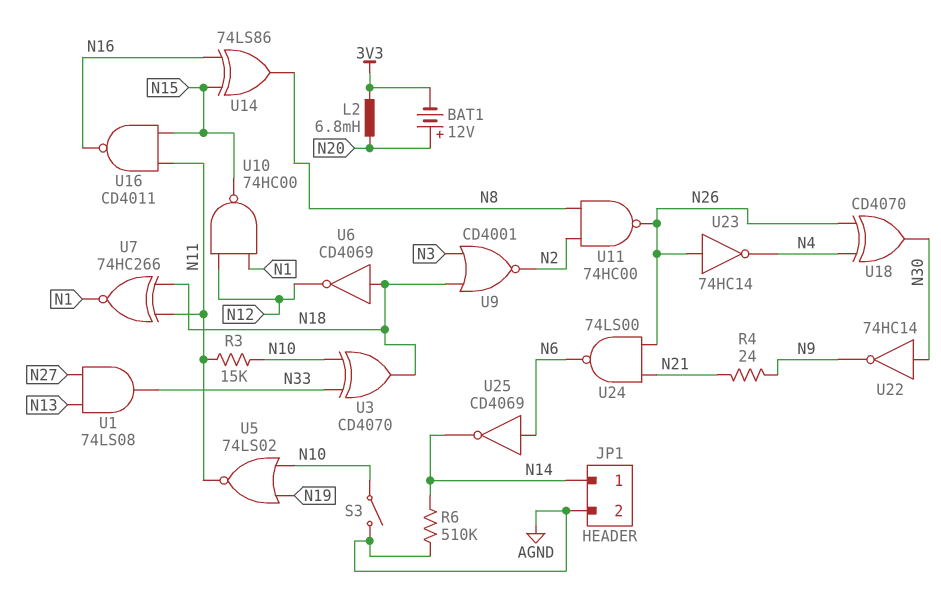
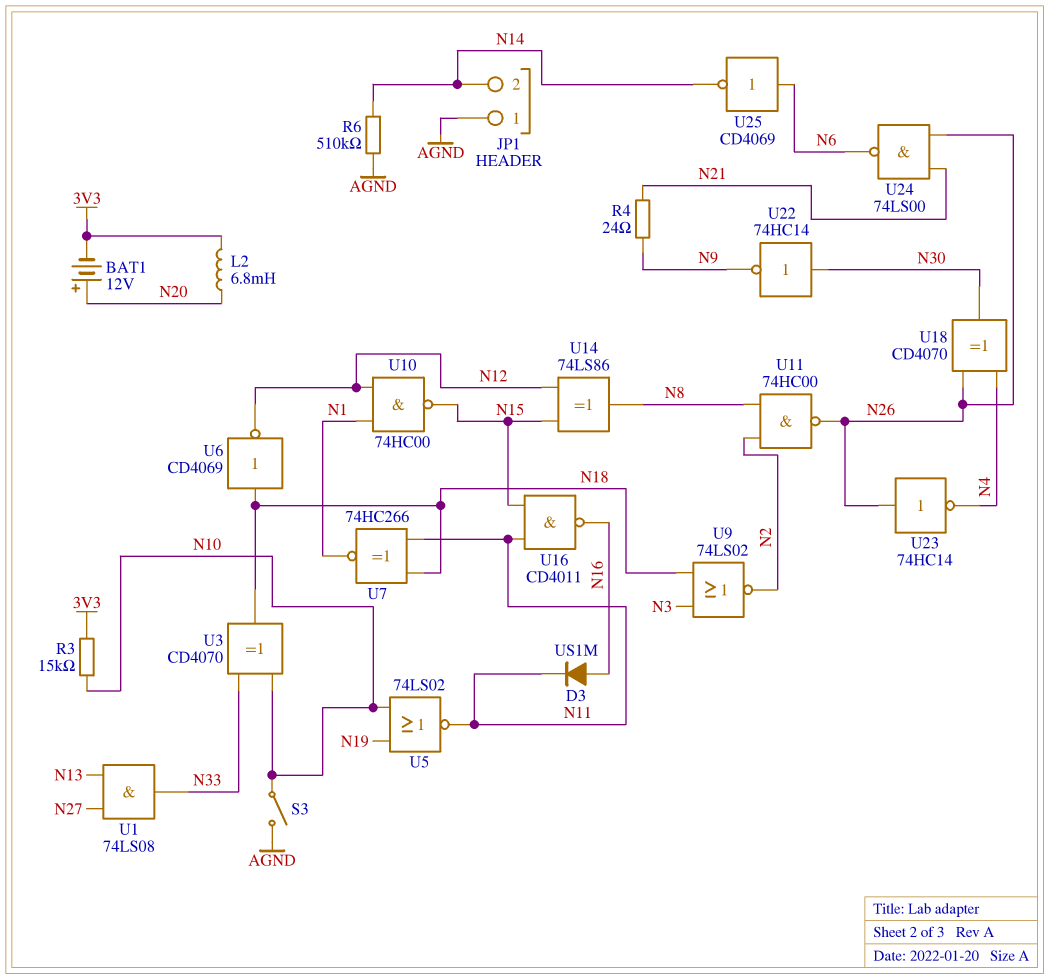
D3: none -> diode US1M (A N16, K N11)
JP1 pin 1: N14 -> AGND
JP1 pin 2: AGND -> N14
R3: 15k (N10, N11) -> 15k (3V3, N10)
U9: NOR CD4001 (in N3, in N18, out N2) -> NOR 74LS02 (in N3, in N18, out N2)
U14: XOR 74LS86 (in N15, in N16, out N8) -> XOR 74LS86 (in N12, in N15, out N8)

